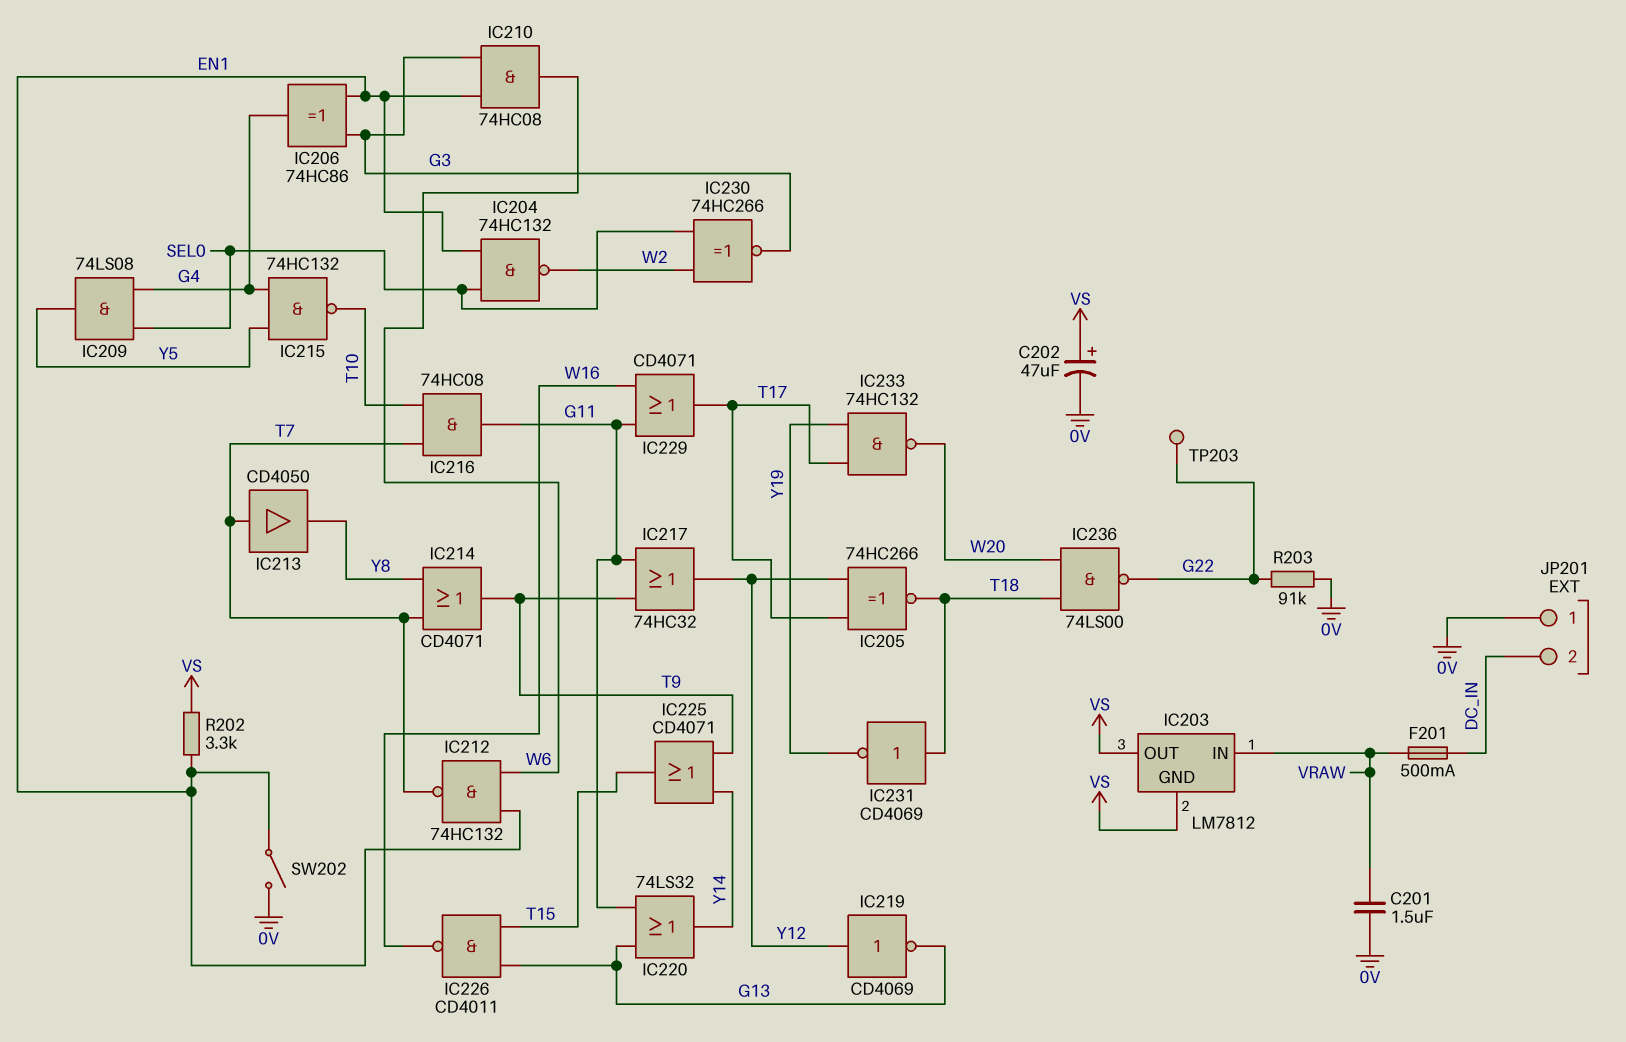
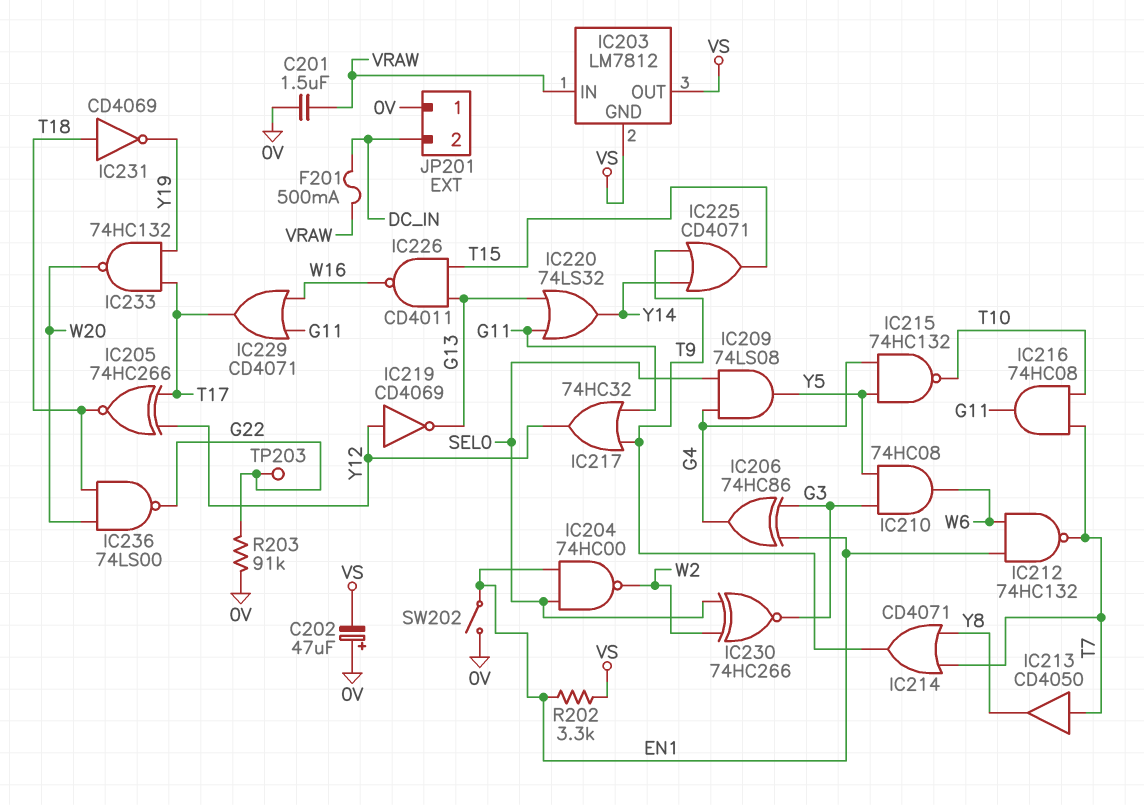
C202: 47uF (plus VS, minus 0V) -> 47uF (plus 0V, minus VS)
IC204: NAND 74HC132 (in EN1, in SEL0, out W2) -> NAND 74HC00 (in EN1, in SEL0, out W2)
IC210: AND 74HC08 (in EN1, in G3, out W6) -> AND 74HC08 (in G3, in Y5, out W6)

